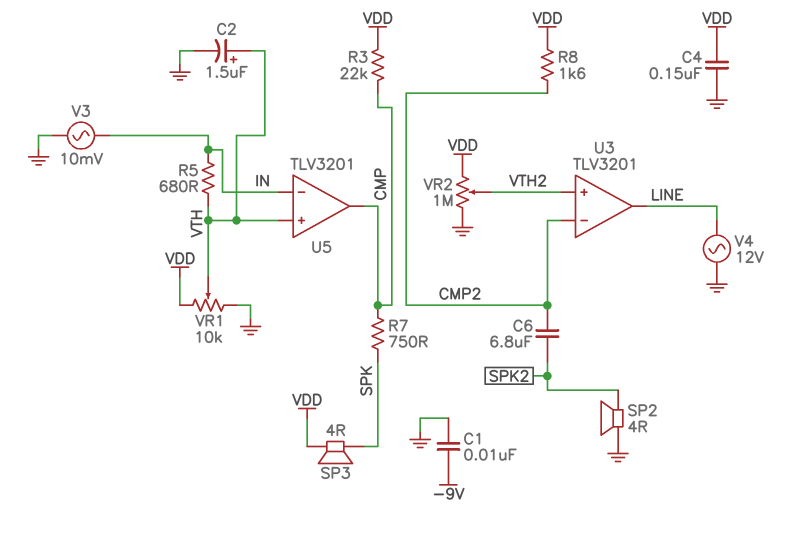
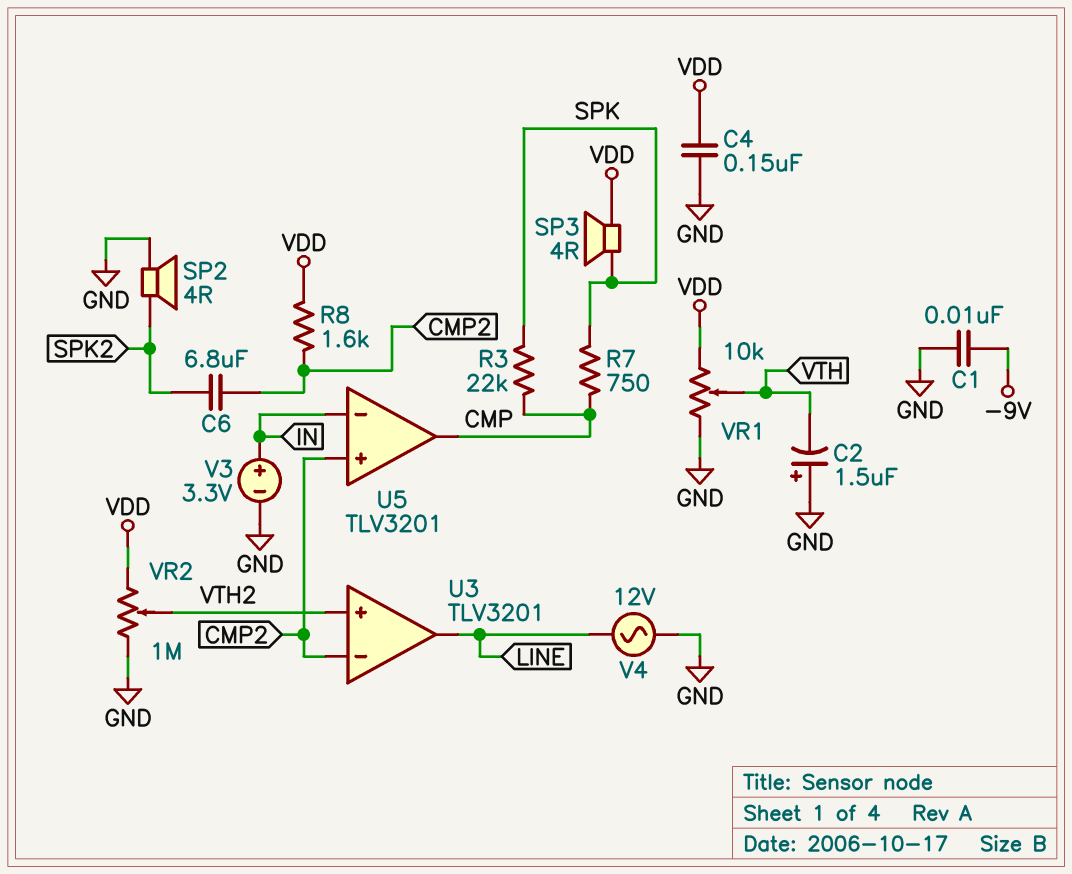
C2: 1.5uF (plus VTH, minus GND) -> 1.5uF (plus GND, minus VTH)
R3: 22k (CMP, VDD) -> 22k (CMP, SPK)
R5: 680 (IN, VTH) -> none
U5 pin in+: VTH -> CMP2
V3: AC 10mV (GND, IN) -> 3.3V (plus IN, minus GND)

